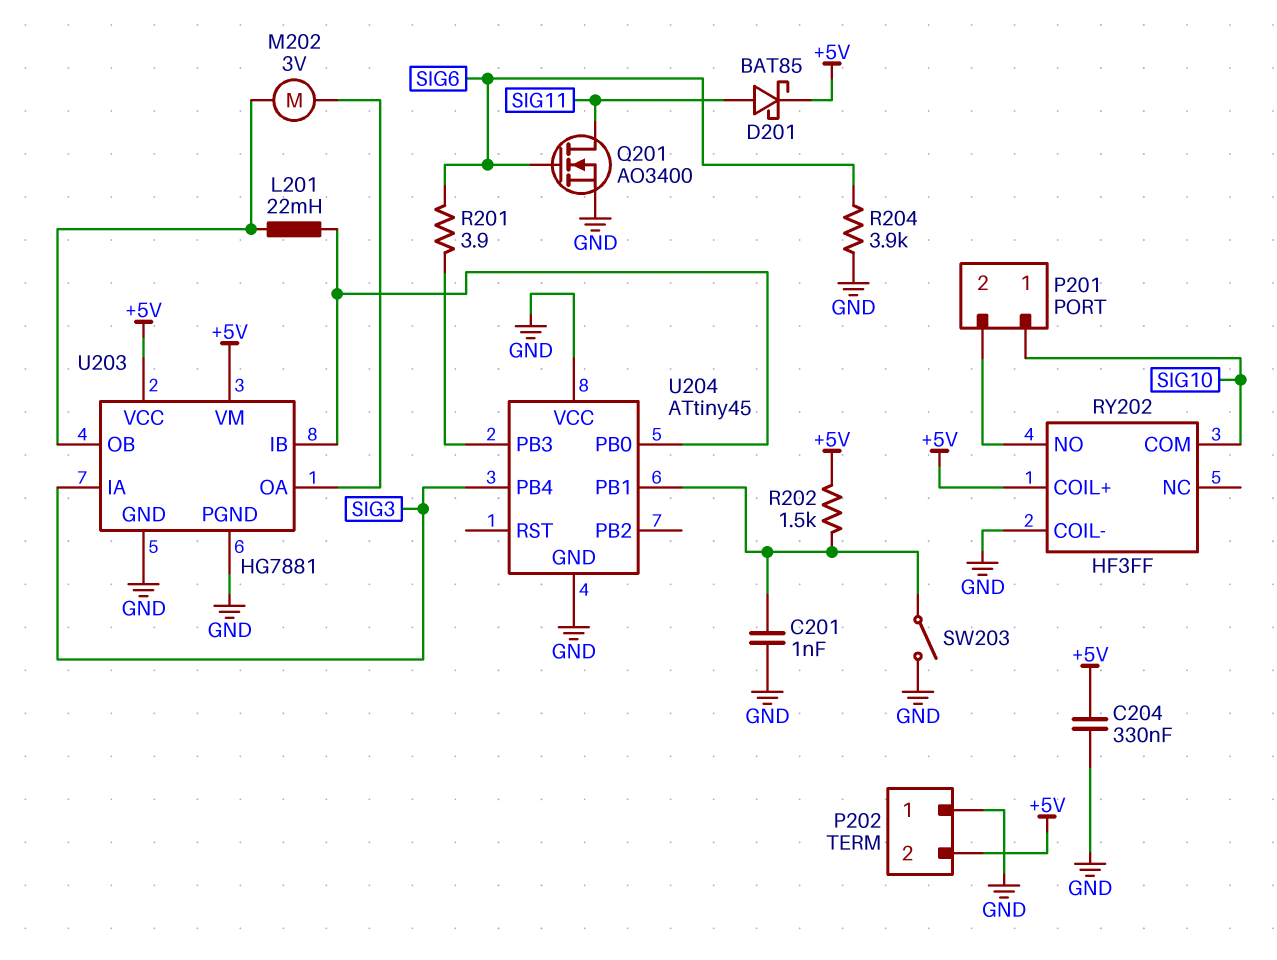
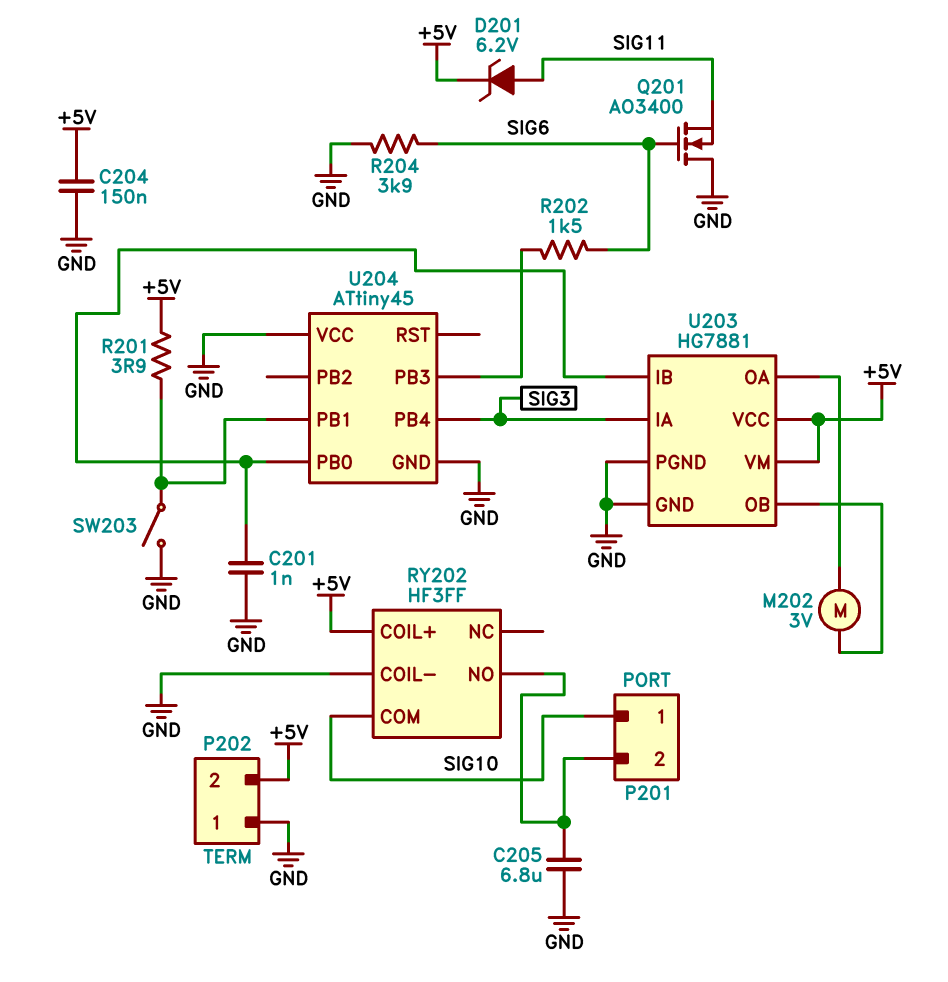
C201: 1nF (GND, U204/PB1) -> 1nF (GND, U203/IB)
C204: 330nF (+5V, GND) -> 150nF (+5V, GND)
C205: none -> 6.8uF (GND, P201/2)
D201: schottky BAT85 (A SIG11, K +5V) -> zener 6.2V (A SIG11, K +5V)
L201: 22mH (U203/IB, U203/OB) -> none
Q201: NMOS AO3400 (G SIG6, D SIG11, S GND) -> NMOS AO3400 (G SIG6, D GND, S SIG11)
R201: 3.9 (SIG6, U204/PB3) -> 3.9 (+5V, U204/PB1)
R202: 1.5k (+5V, U204/PB1) -> 1.5k (SIG6, U204/PB3)

